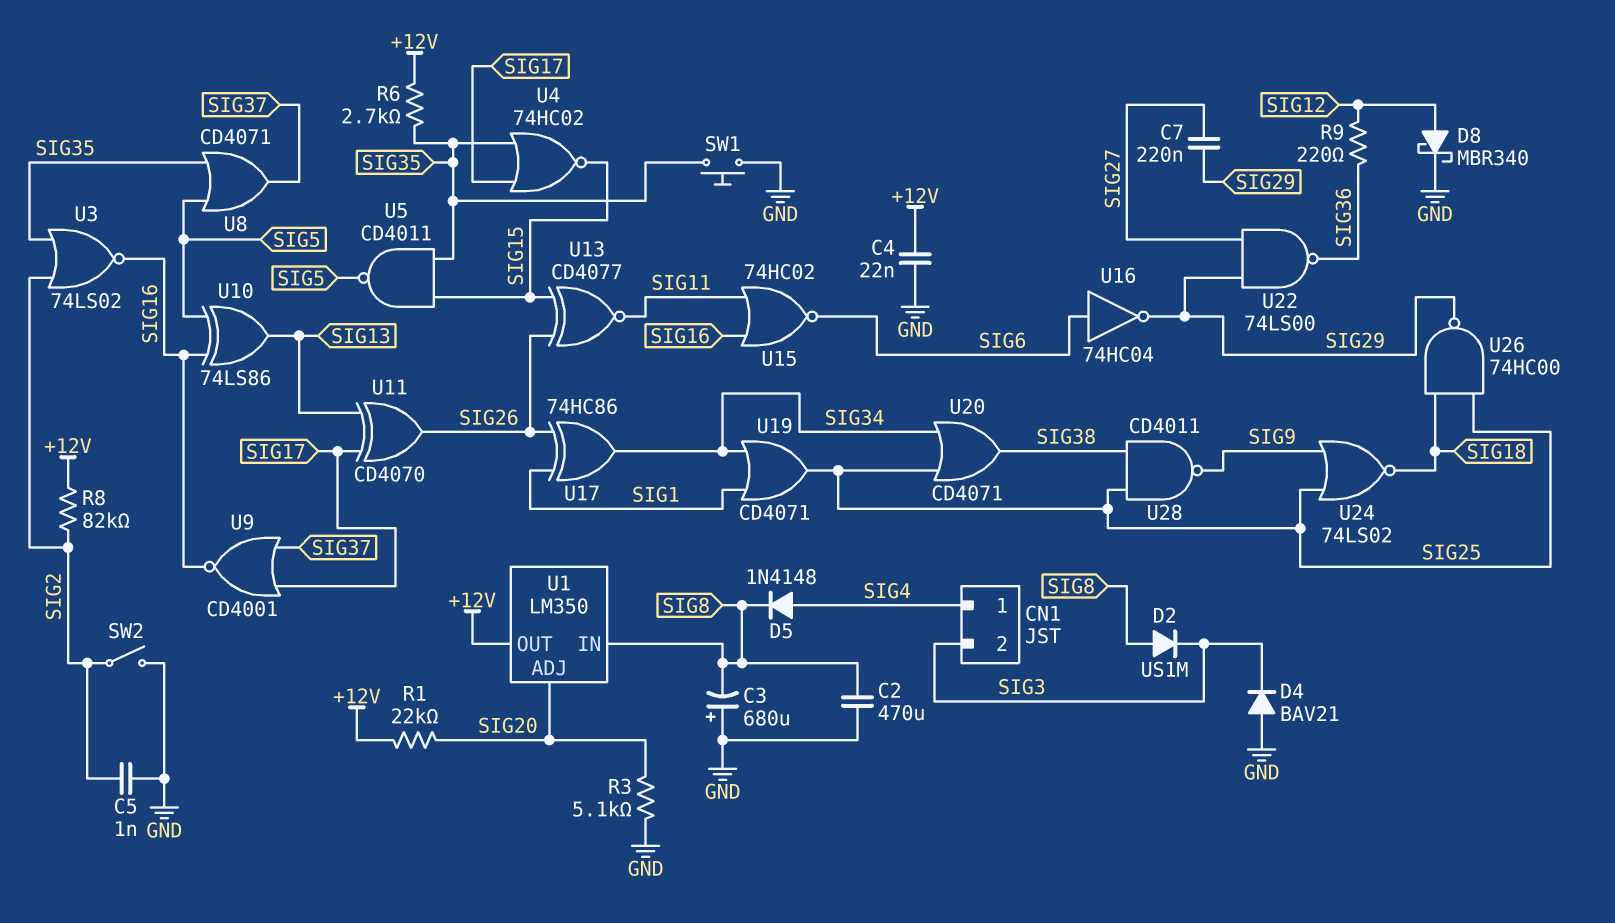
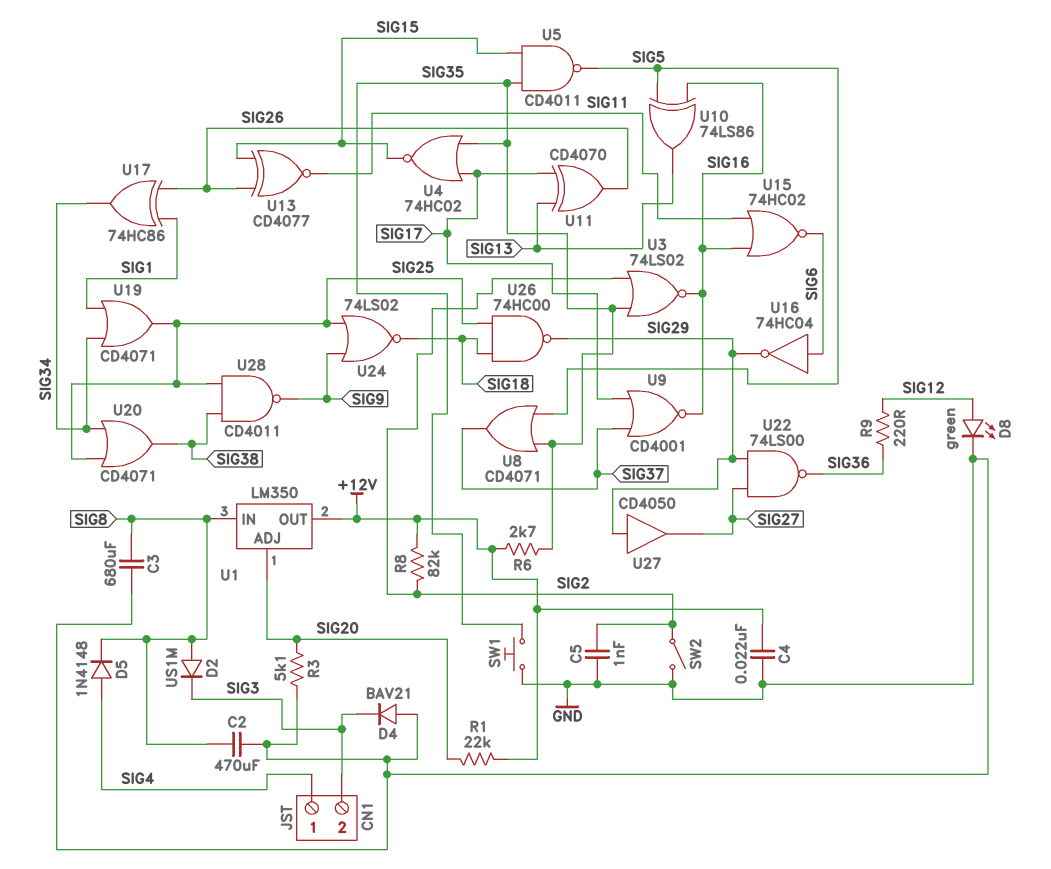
C3: 680uF (plus GND, minus SIG8) -> 680uF (GND, SIG8)
C7: 220nF (SIG27, SIG29) -> none
D8: schottky MBR340 (A SIG12, K GND) -> LED green (A SIG12, K GND)
U27: none -> buffer CD4050 (in SIG29, out SIG27)

